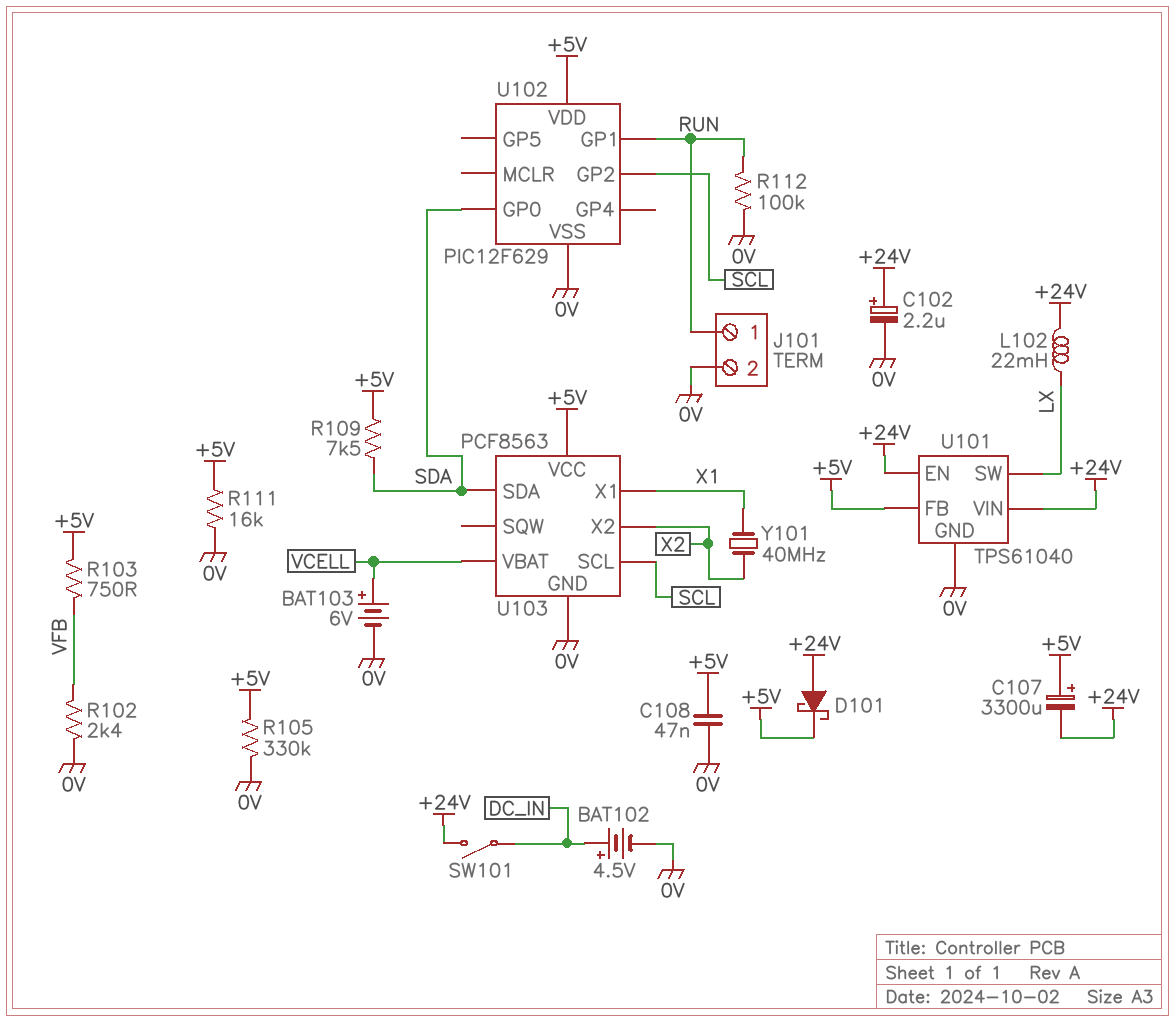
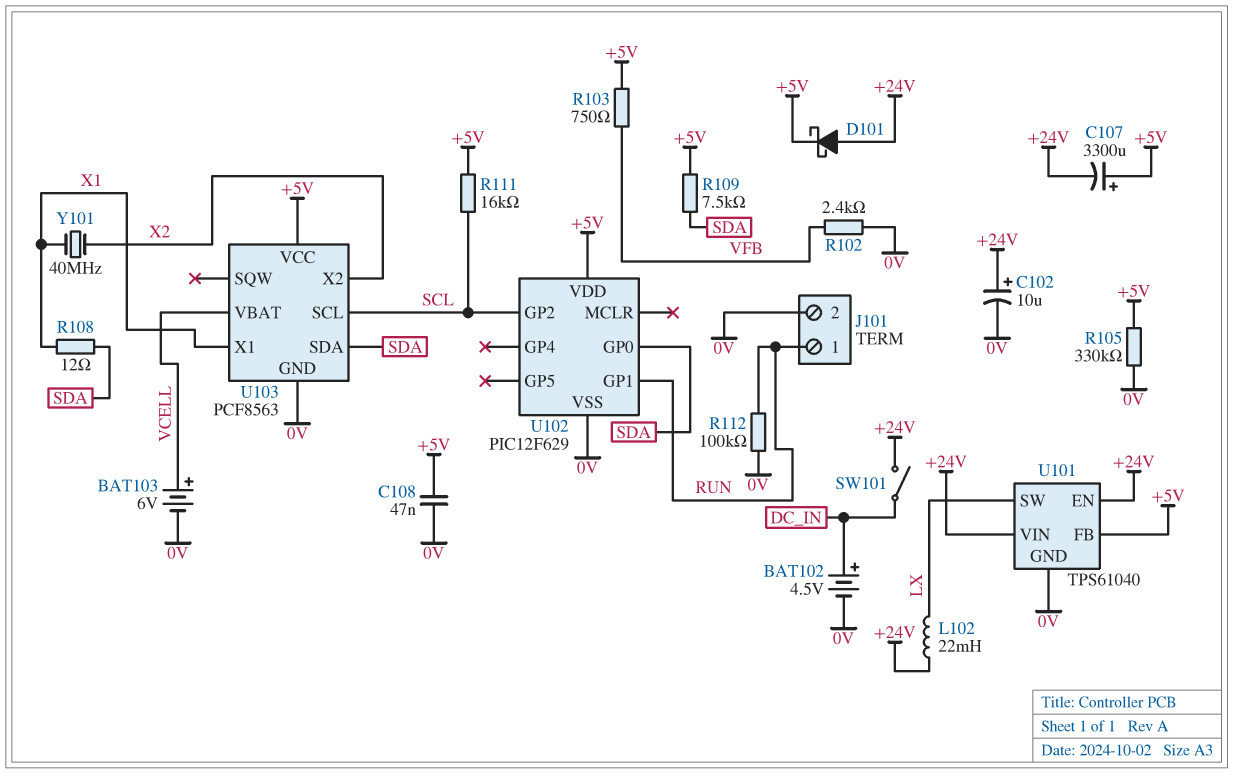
C102: 2.2uF (plus +24V, minus 0V) -> 10uF (plus +24V, minus 0V)
R108: none -> 12 (SDA, X1)
R111: 16k (+5V, 0V) -> 16k (+5V, SCL)

